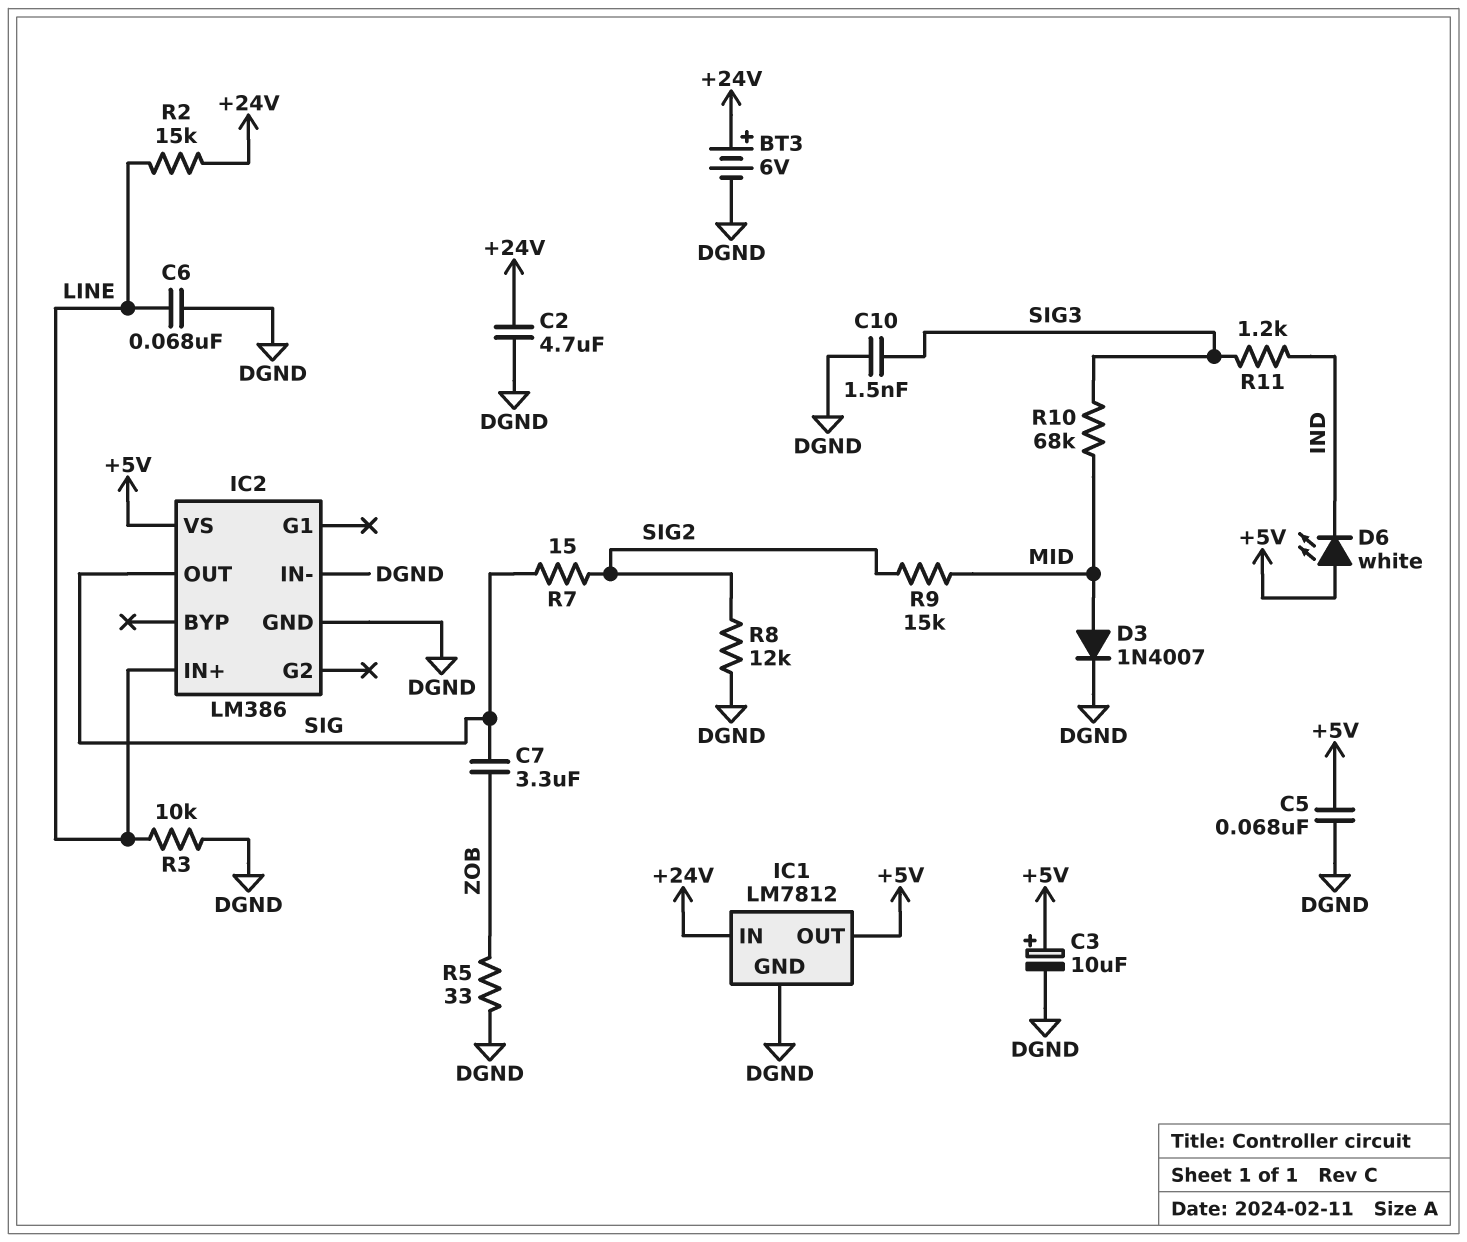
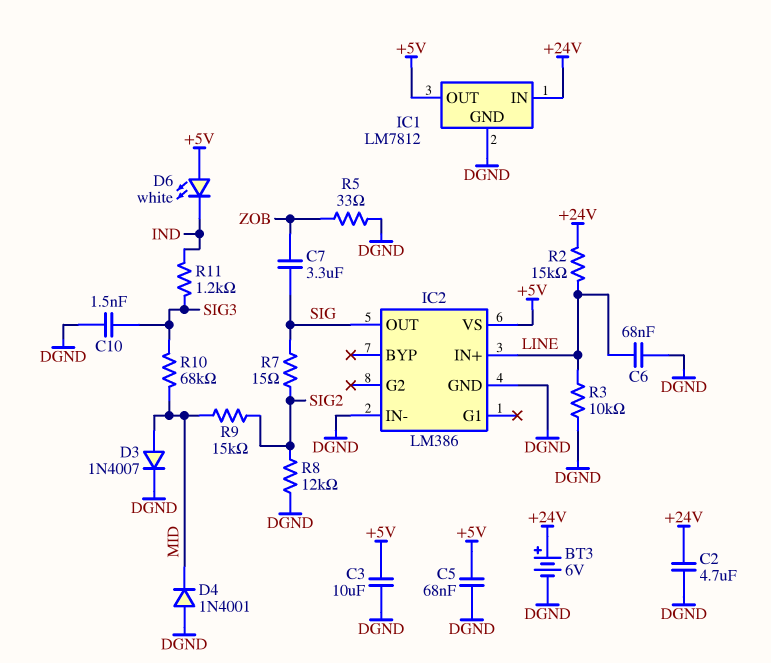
C3: 10uF (plus +5V, minus DGND) -> 10uF (+5V, DGND)
D4: none -> diode 1N4001 (A DGND, K MID)

